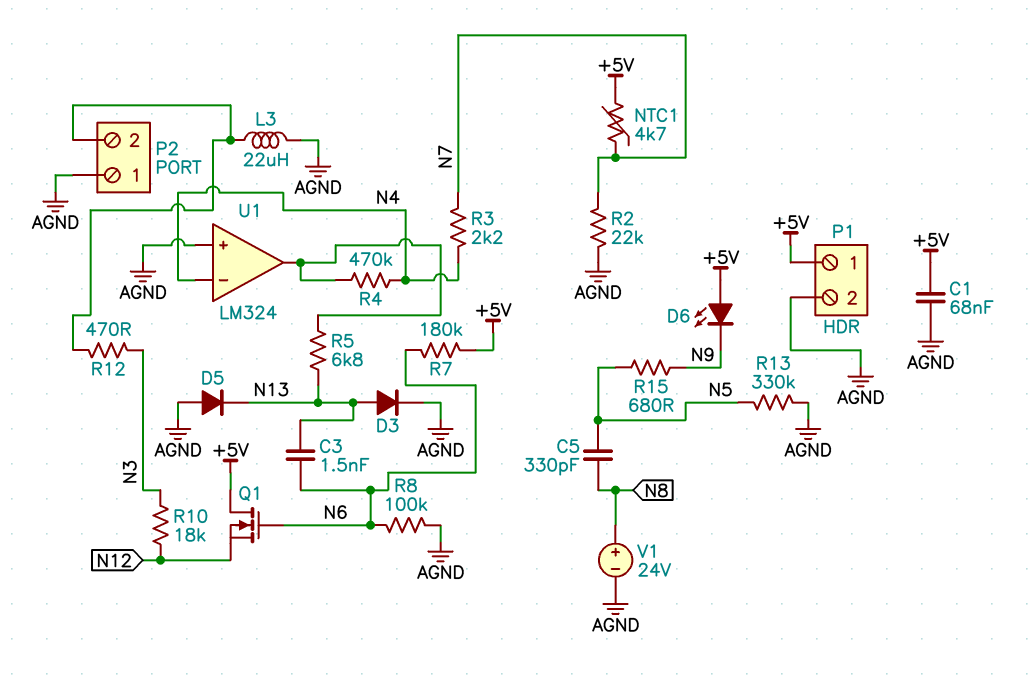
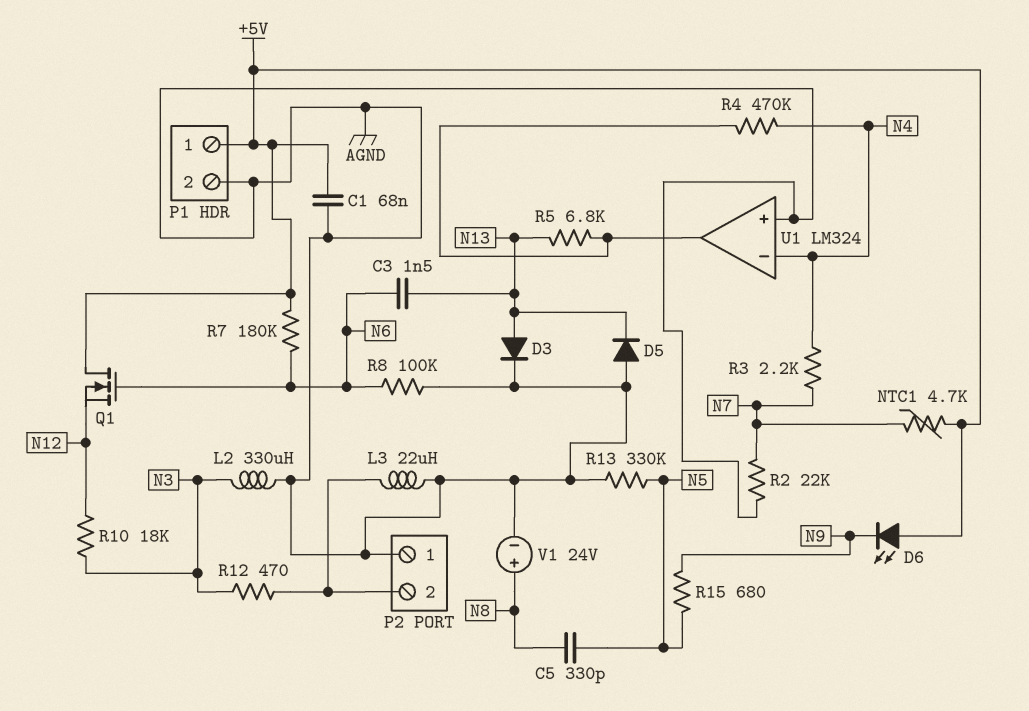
L2: none -> 330uH (AGND, N3)

